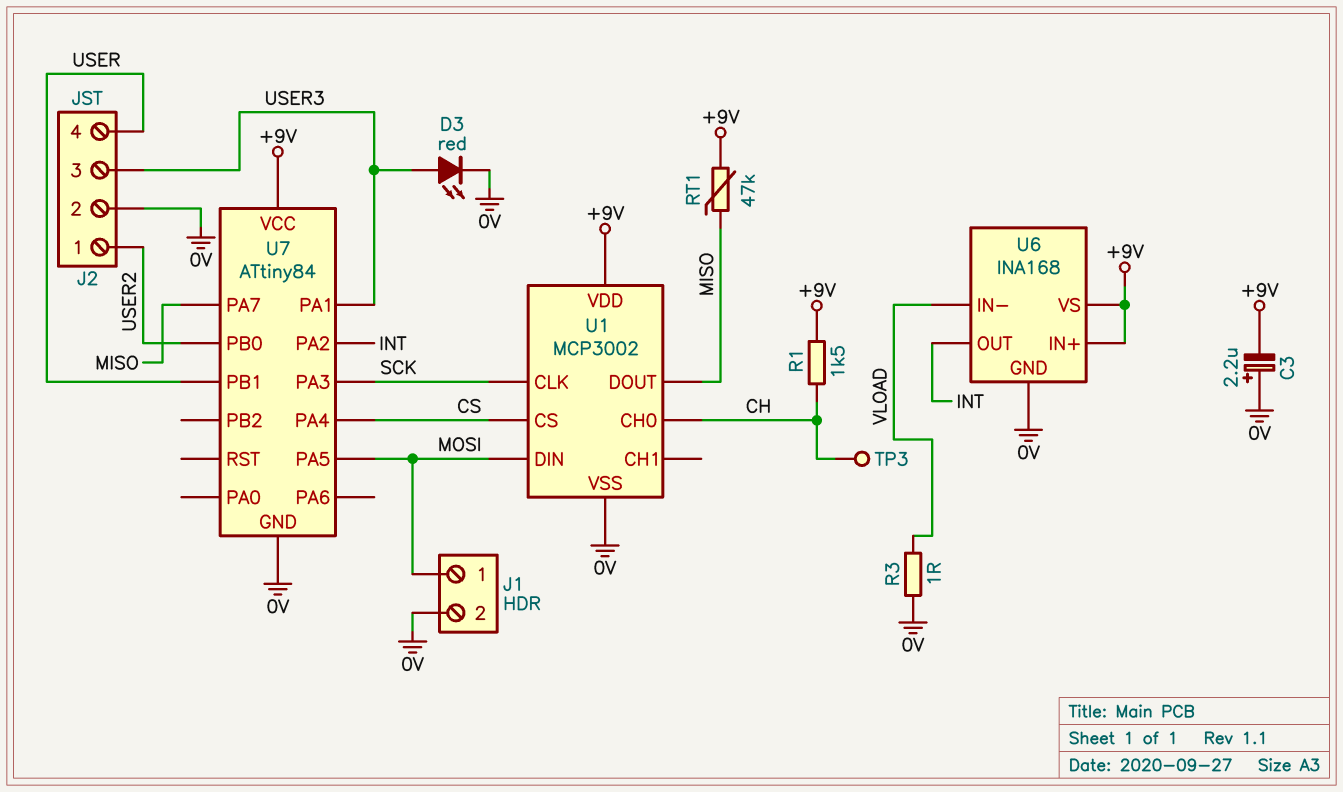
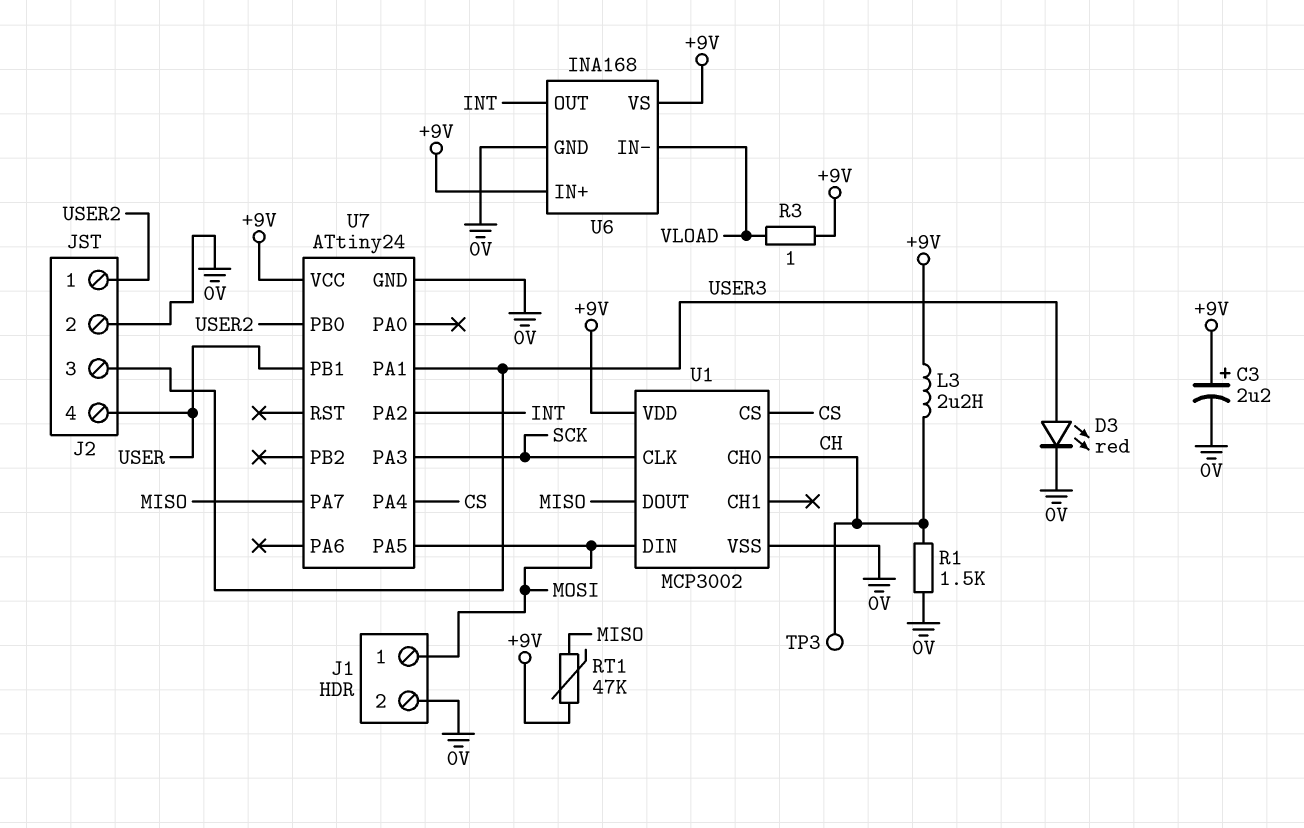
C3: 2.2uF (plus 0V, minus +9V) -> 2.2uF (plus +9V, minus 0V)
L3: none -> 2.2uH (+9V, CH)
R1: 1.5k (+9V, CH) -> 1.5k (0V, CH)
R3: 1 (0V, VLOAD) -> 1 (+9V, VLOAD)
U7: ATtiny84 -> ATtiny24

